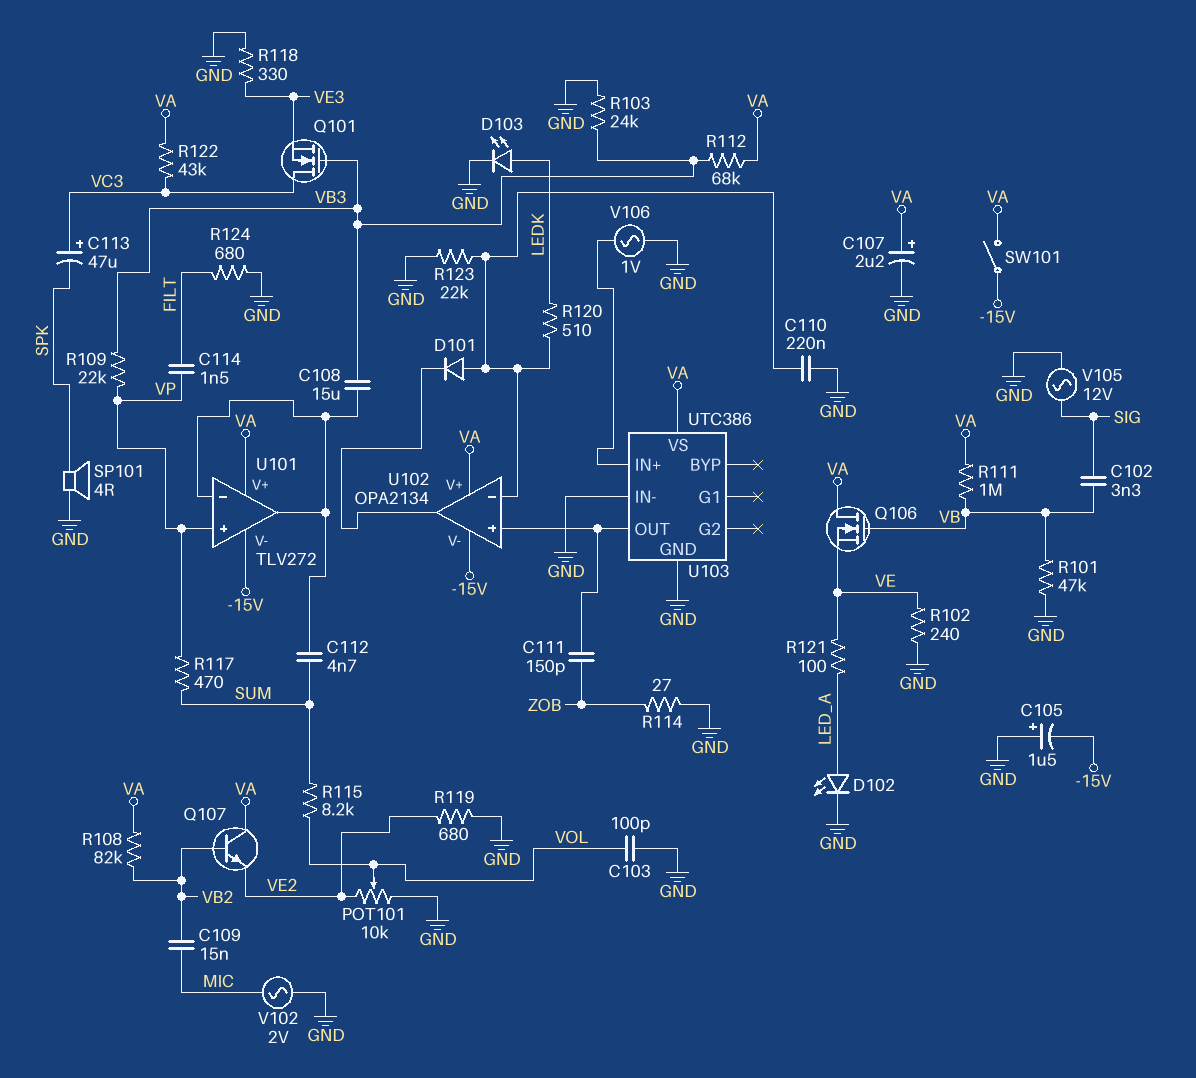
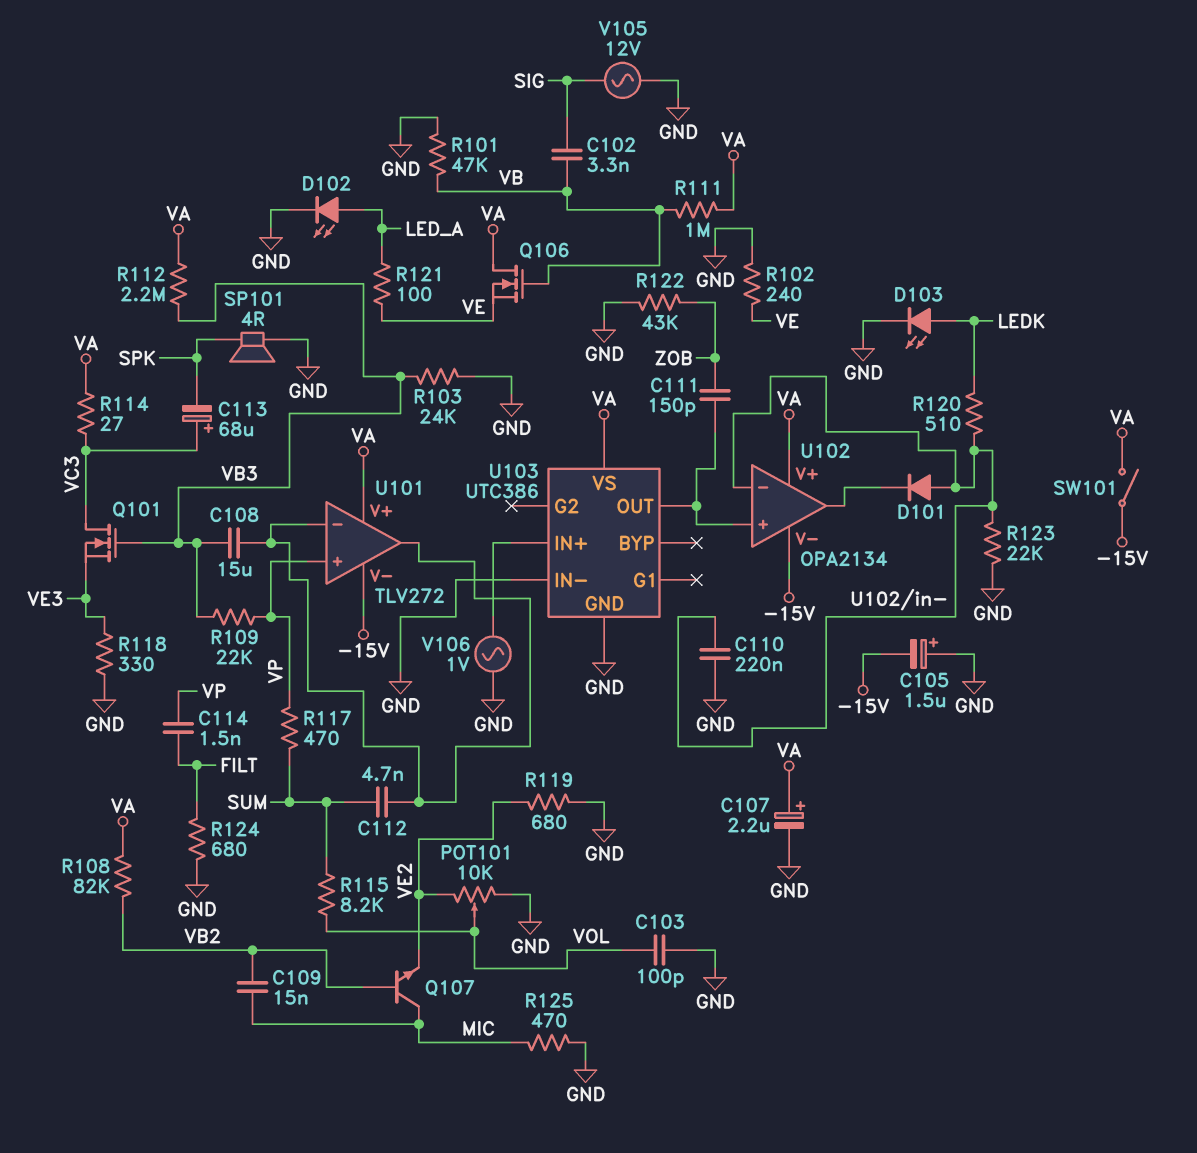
C113: 47uF (plus VC3, minus SPK) -> 68uF (plus VC3, minus SPK)
Q107: NPN (B VB2, C VA, E VE2) -> NPN (B VB2, C MIC, E VE2)
R112: 68k (VA, VB3) -> 2.2M (VA, VB3)
R114: 27 (GND, ZOB) -> 27 (VA, VC3)
R122: 43k (VA, VC3) -> 43k (GND, ZOB)
R125: none -> 470 (GND, MIC)
V102: AC 2V (GND, MIC) -> none

